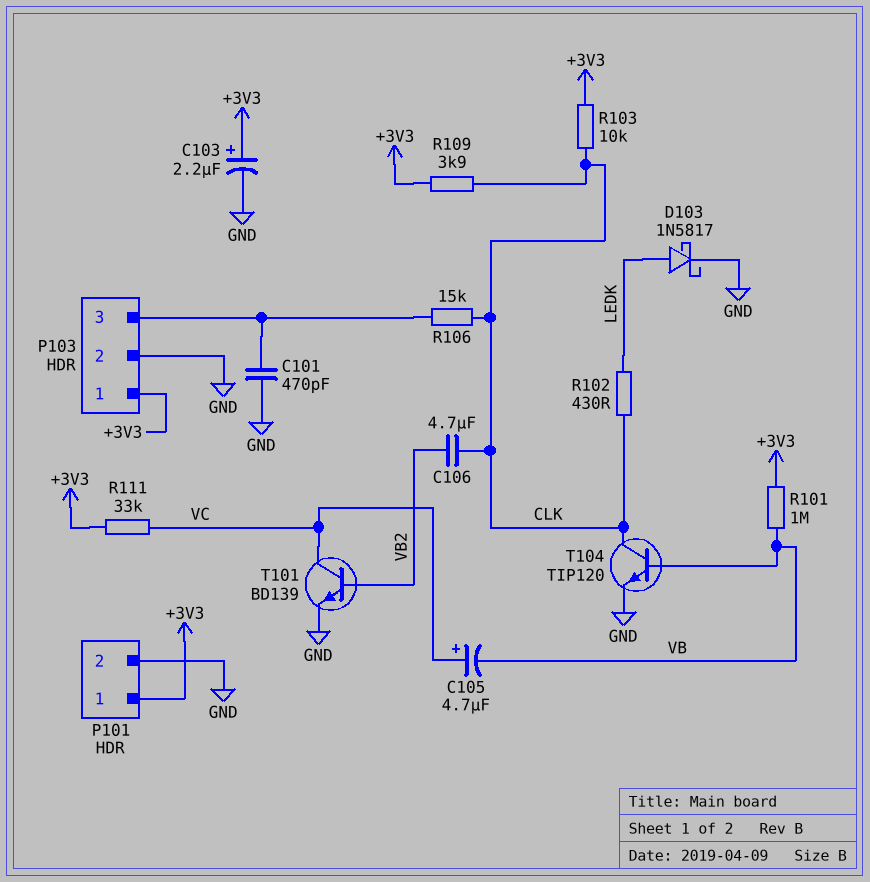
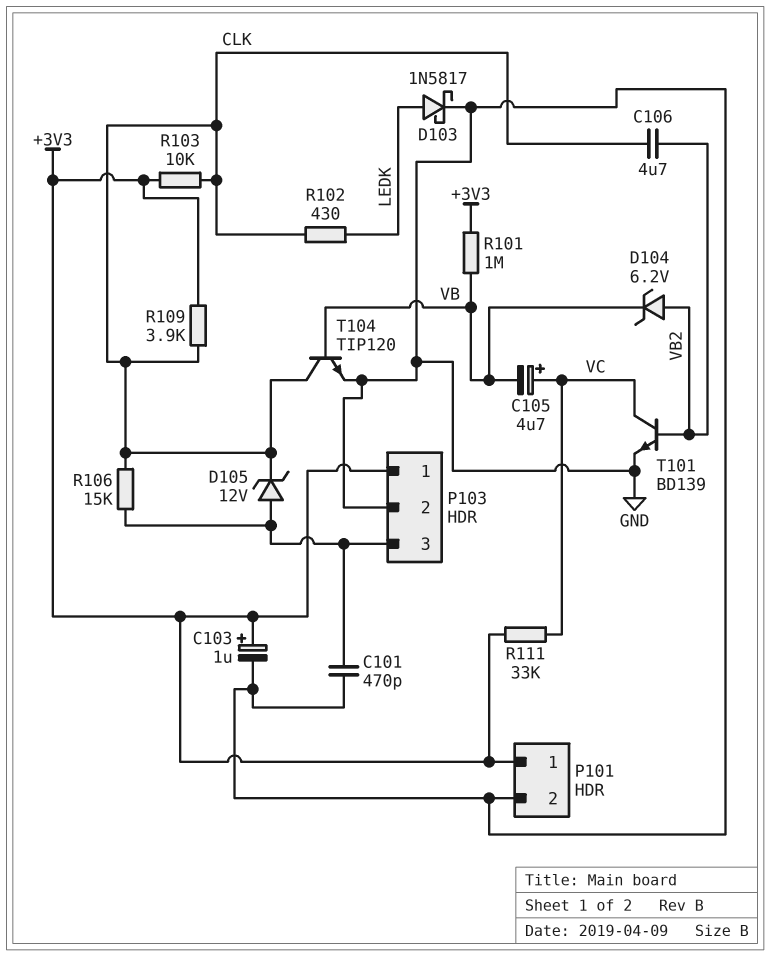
C103: 2.2uF (plus +3V3, minus GND) -> 1uF (plus +3V3, minus GND)
D104: none -> zener 6.2V (A VB2, K VB)
D105: none -> zener 12V (A P103/3, K CLK)

